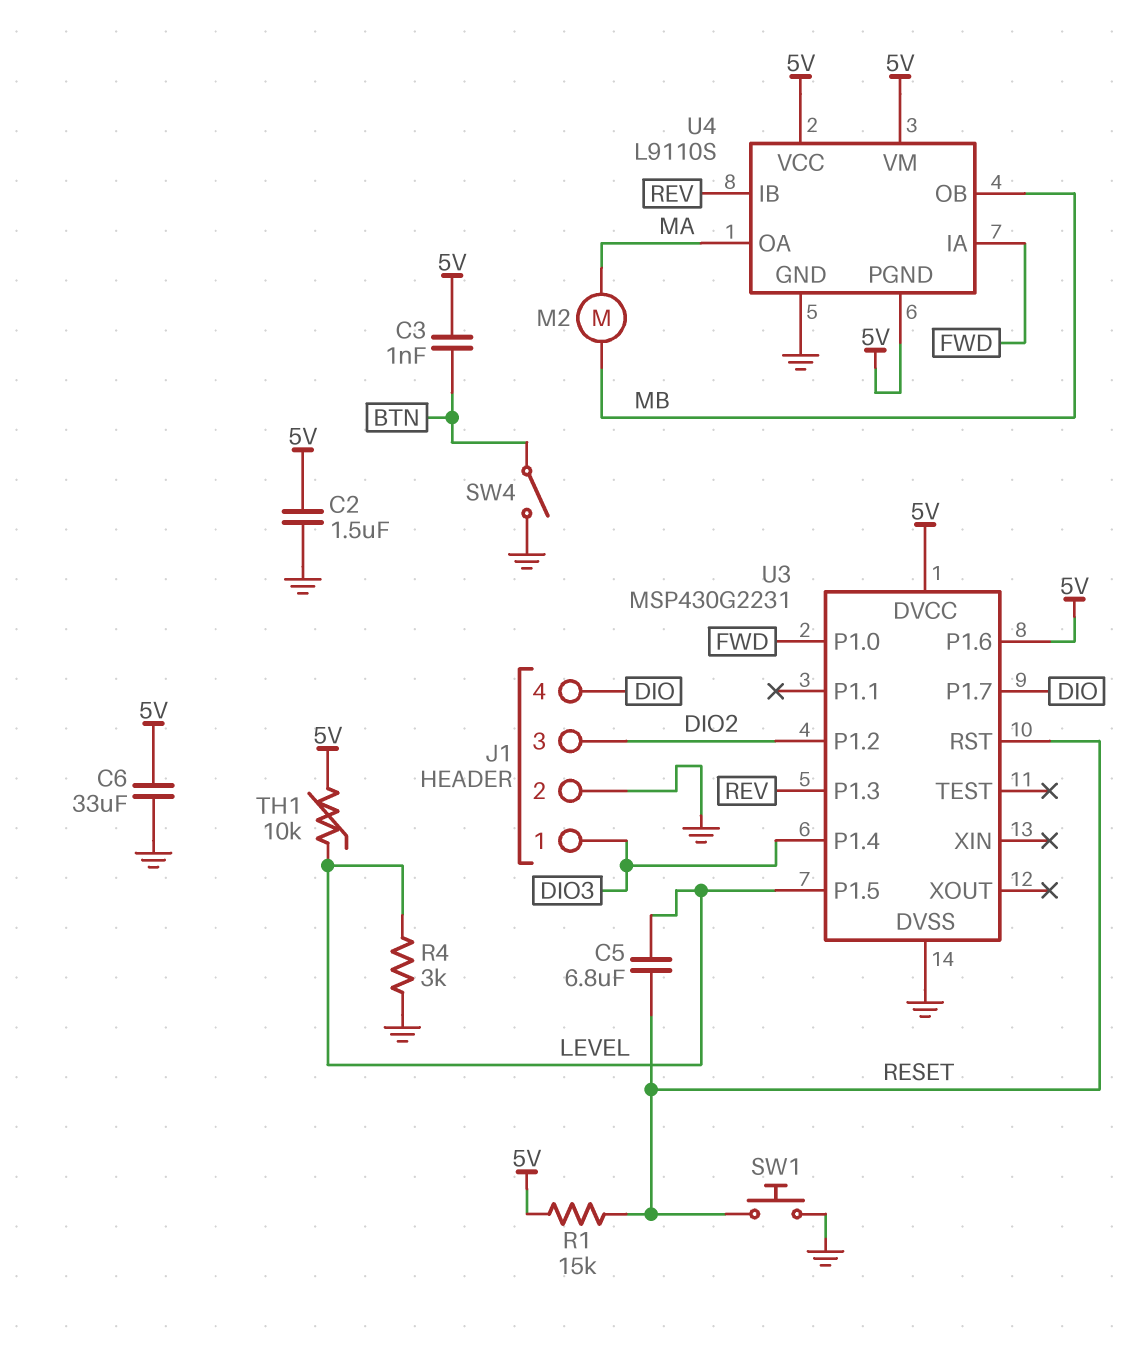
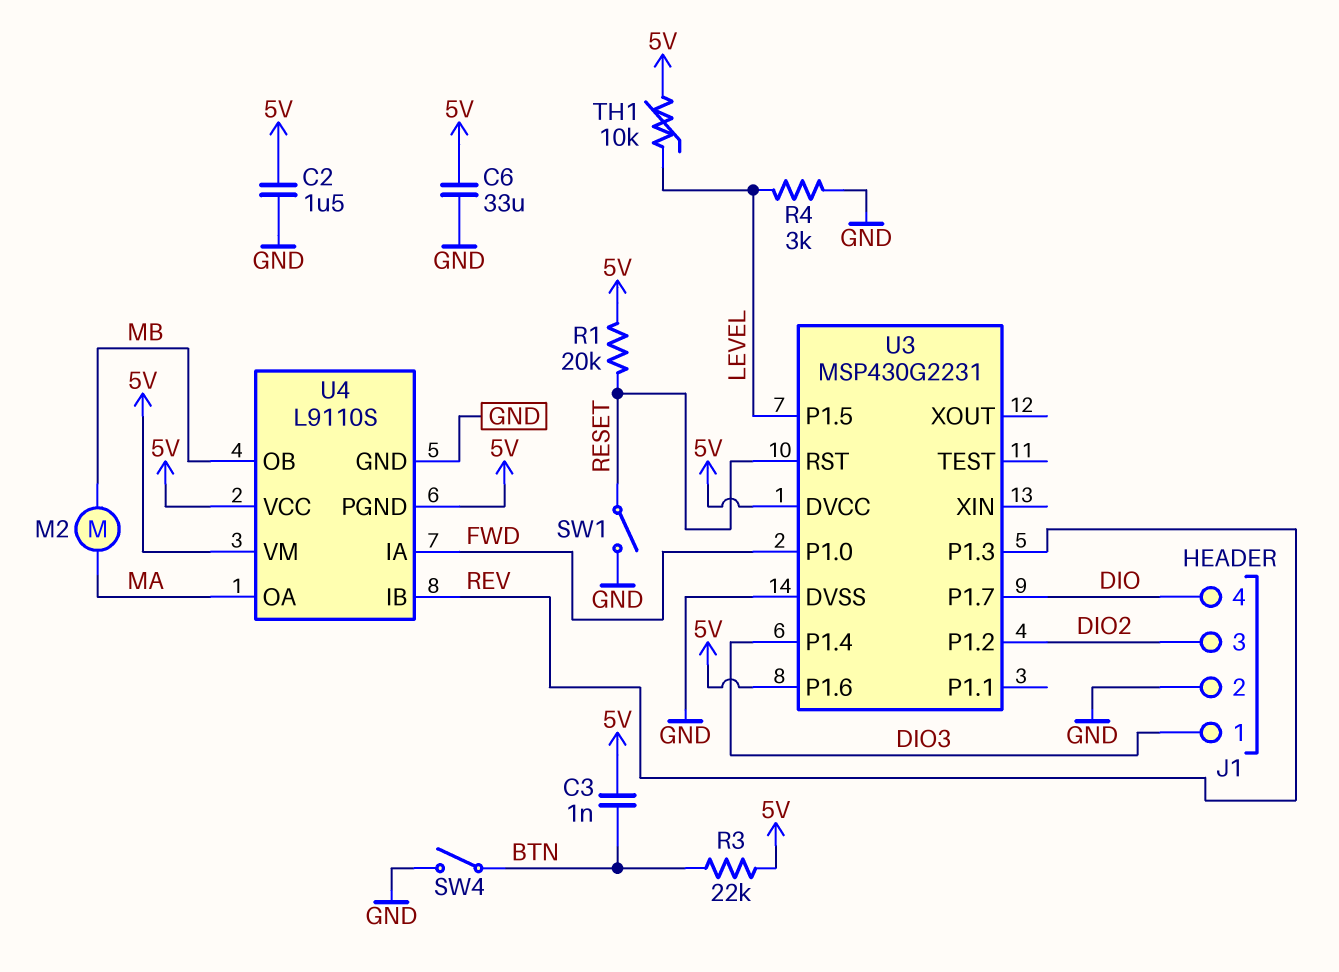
C5: 6.8uF (LEVEL, RESET) -> none
R1: 15k (5V, RESET) -> 20k (5V, RESET)
R3: none -> 22k (5V, BTN)
SW1: button (GND, RESET) -> switch (GND, RESET)

